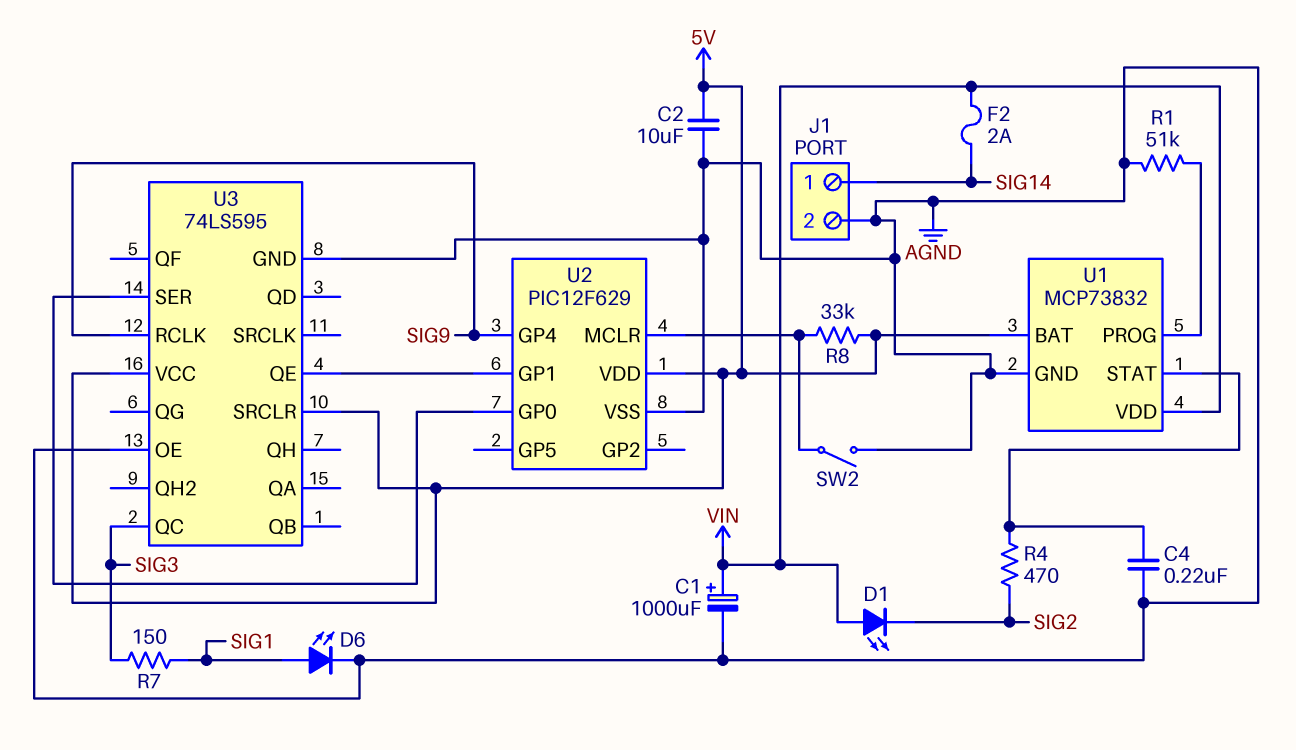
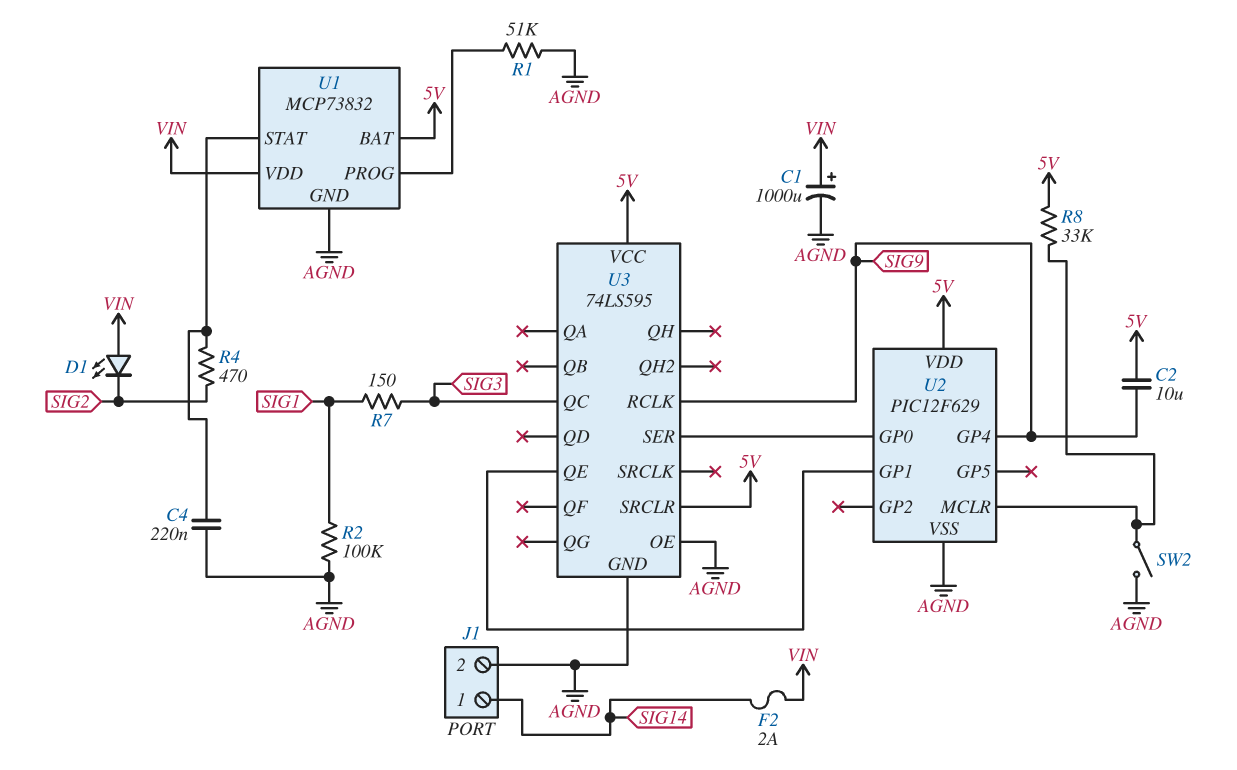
C2: 10uF (5V, AGND) -> 10uF (5V, SIG9)
D6: LED (A SIG1, K AGND) -> none
R2: none -> 100k (AGND, SIG1)

